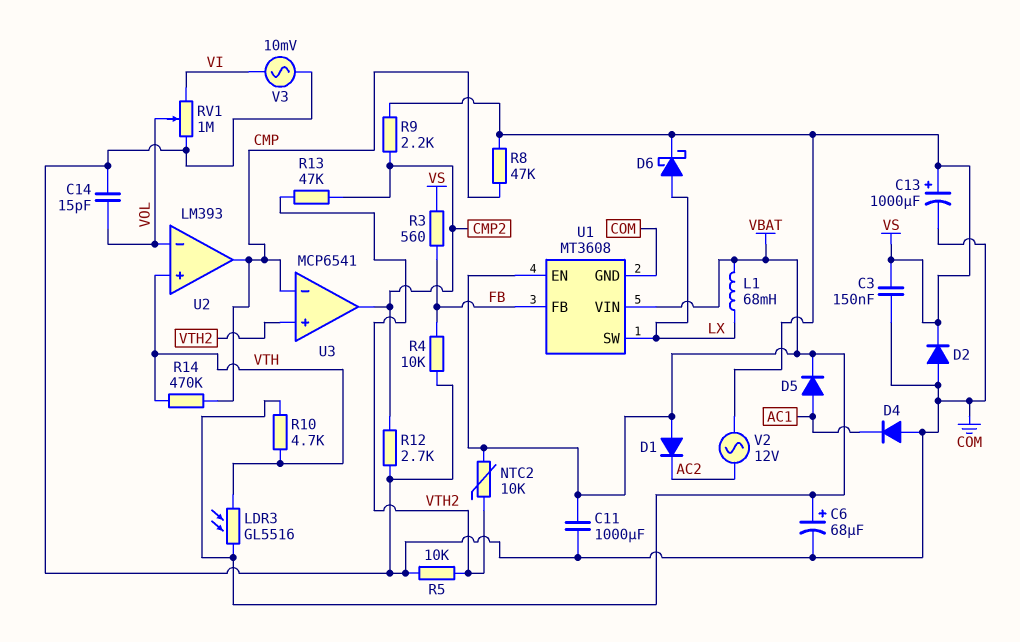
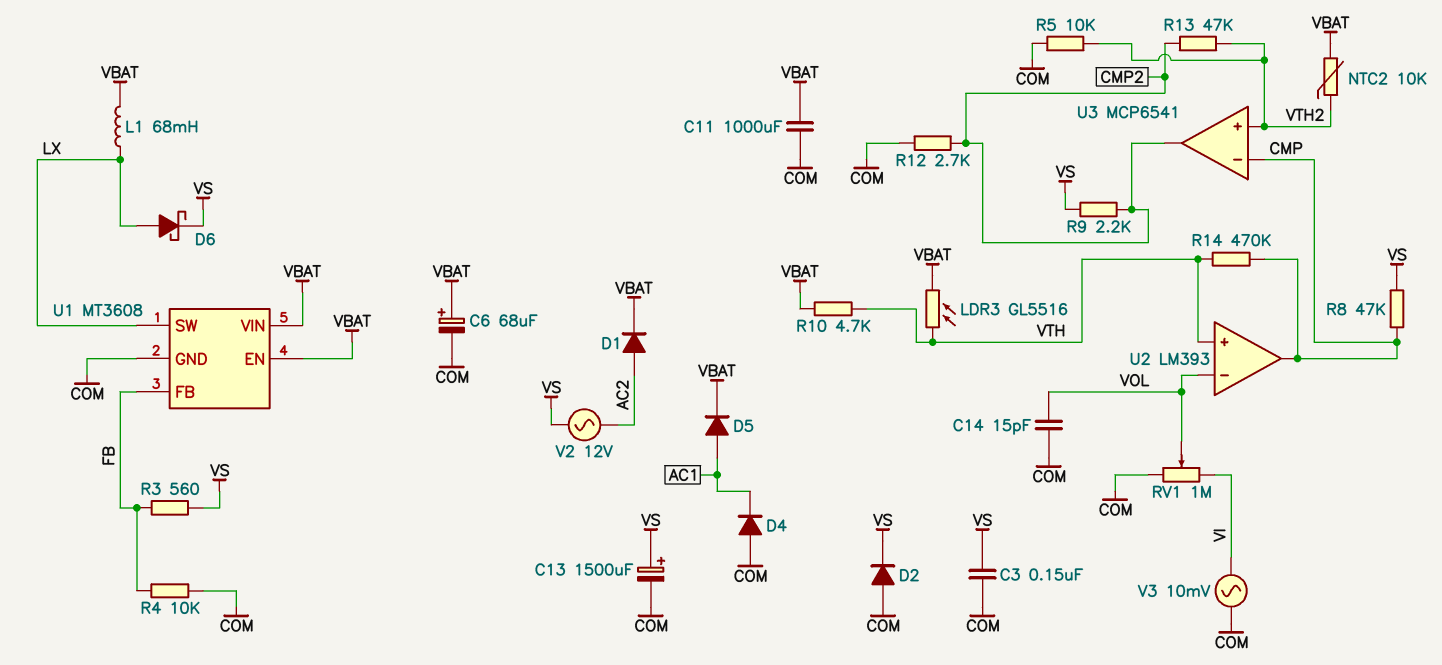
C13: 1000uF (plus VS, minus COM) -> 1500uF (plus VS, minus COM)
D1: diode (A VBAT, K AC2) -> diode (A AC2, K VBAT)

